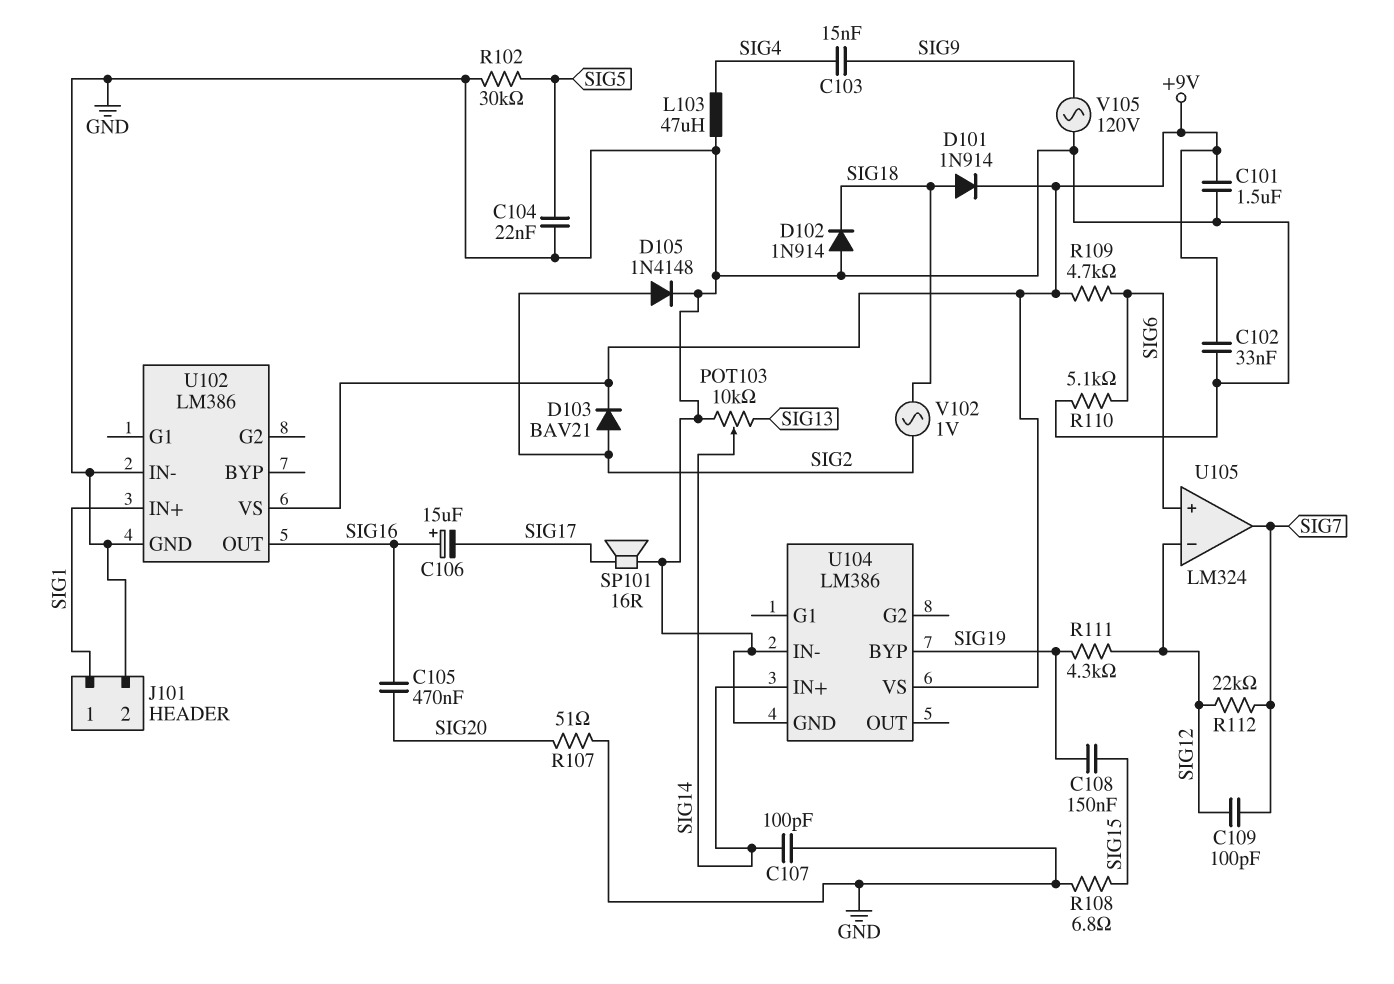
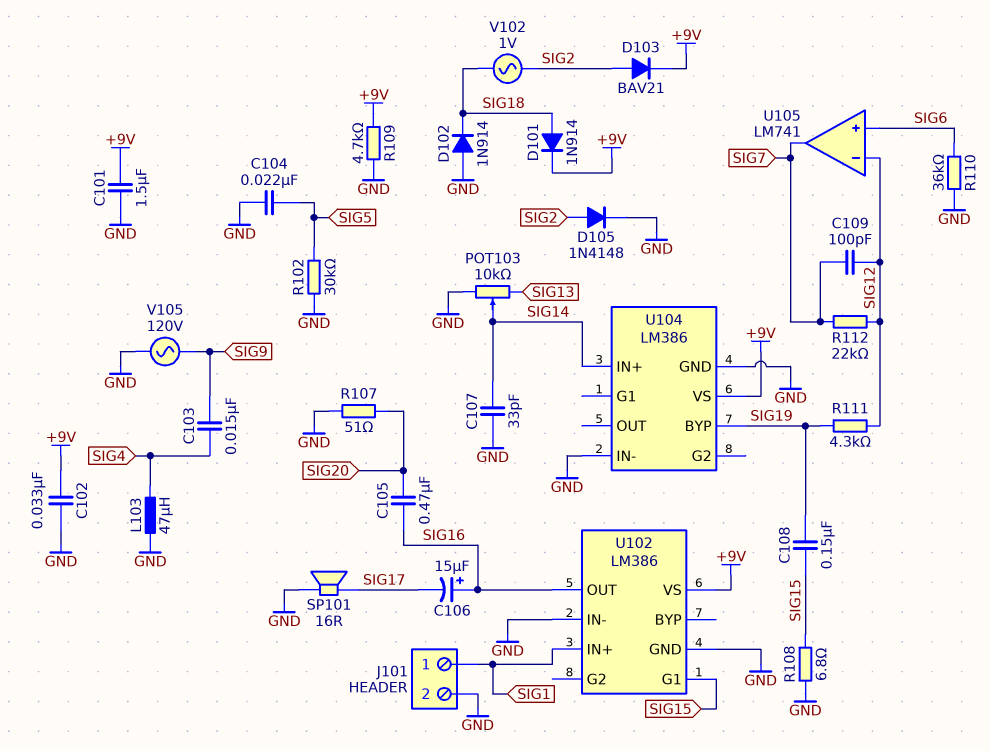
C107: 100pF (GND, SIG14) -> 33pF (GND, SIG14)
R109: 4.7k (+9V, SIG6) -> 4.7k (+9V, GND)
R110: 5.1k (GND, SIG6) -> 36k (GND, SIG6)
U102 pin G1: none -> SIG15
U105: LM324 -> LM741

